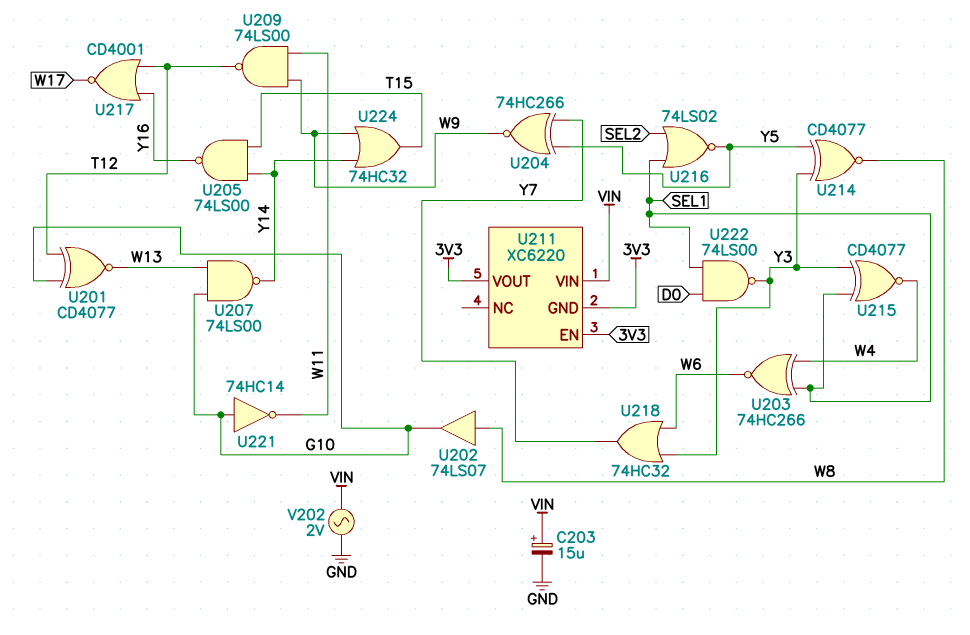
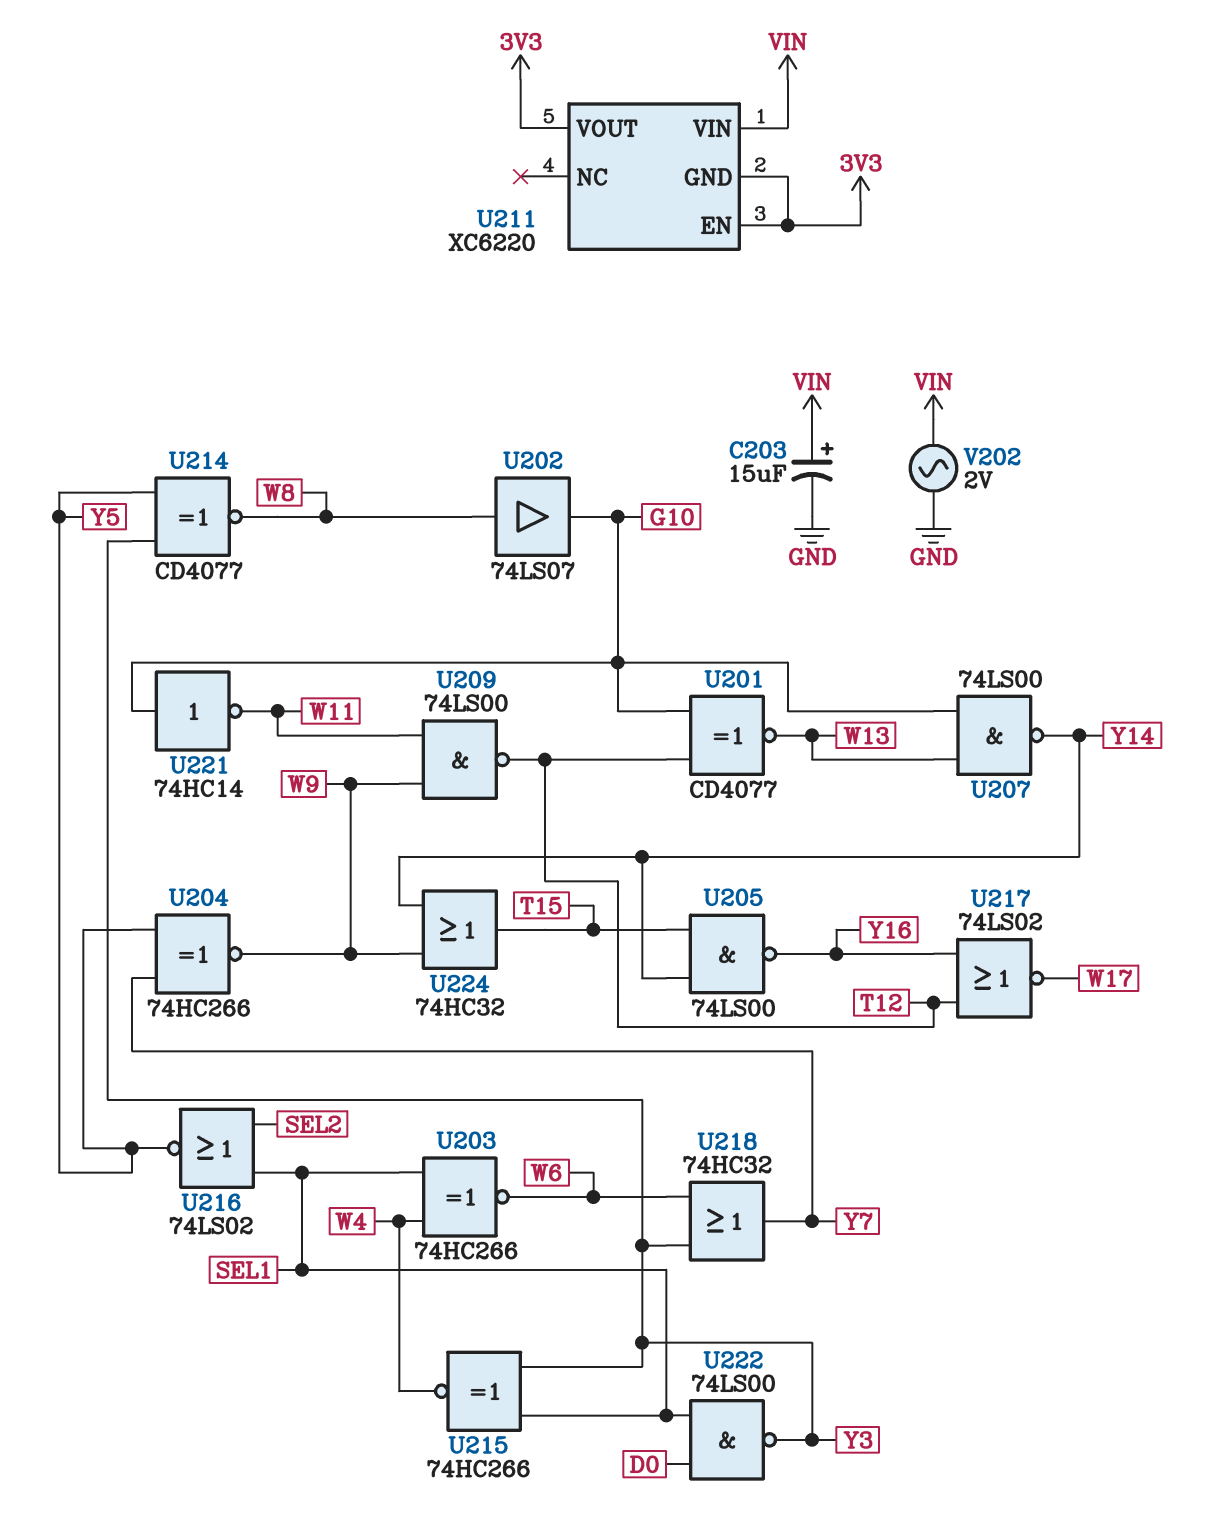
U215: XNOR CD4077 (in SEL1, in Y3, out W4) -> XNOR 74HC266 (in SEL1, in Y3, out W4)
U217: NOR CD4001 (in T12, in Y16, out W17) -> NOR 74LS02 (in T12, in Y16, out W17)

